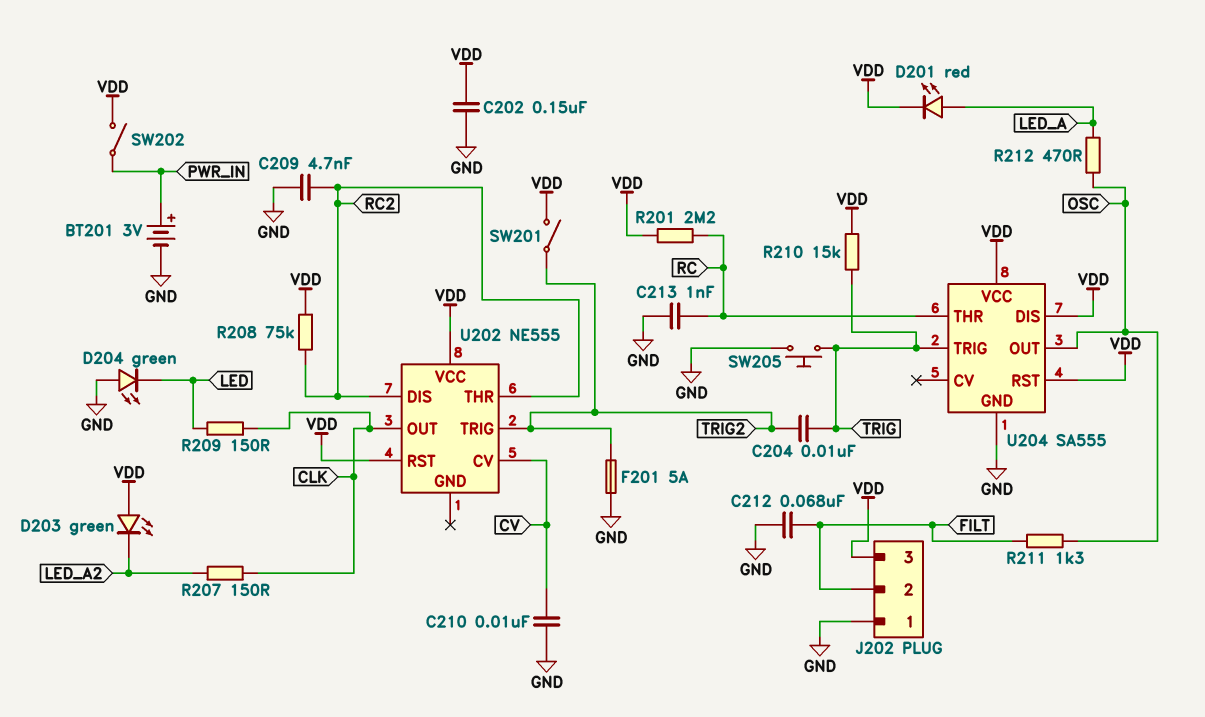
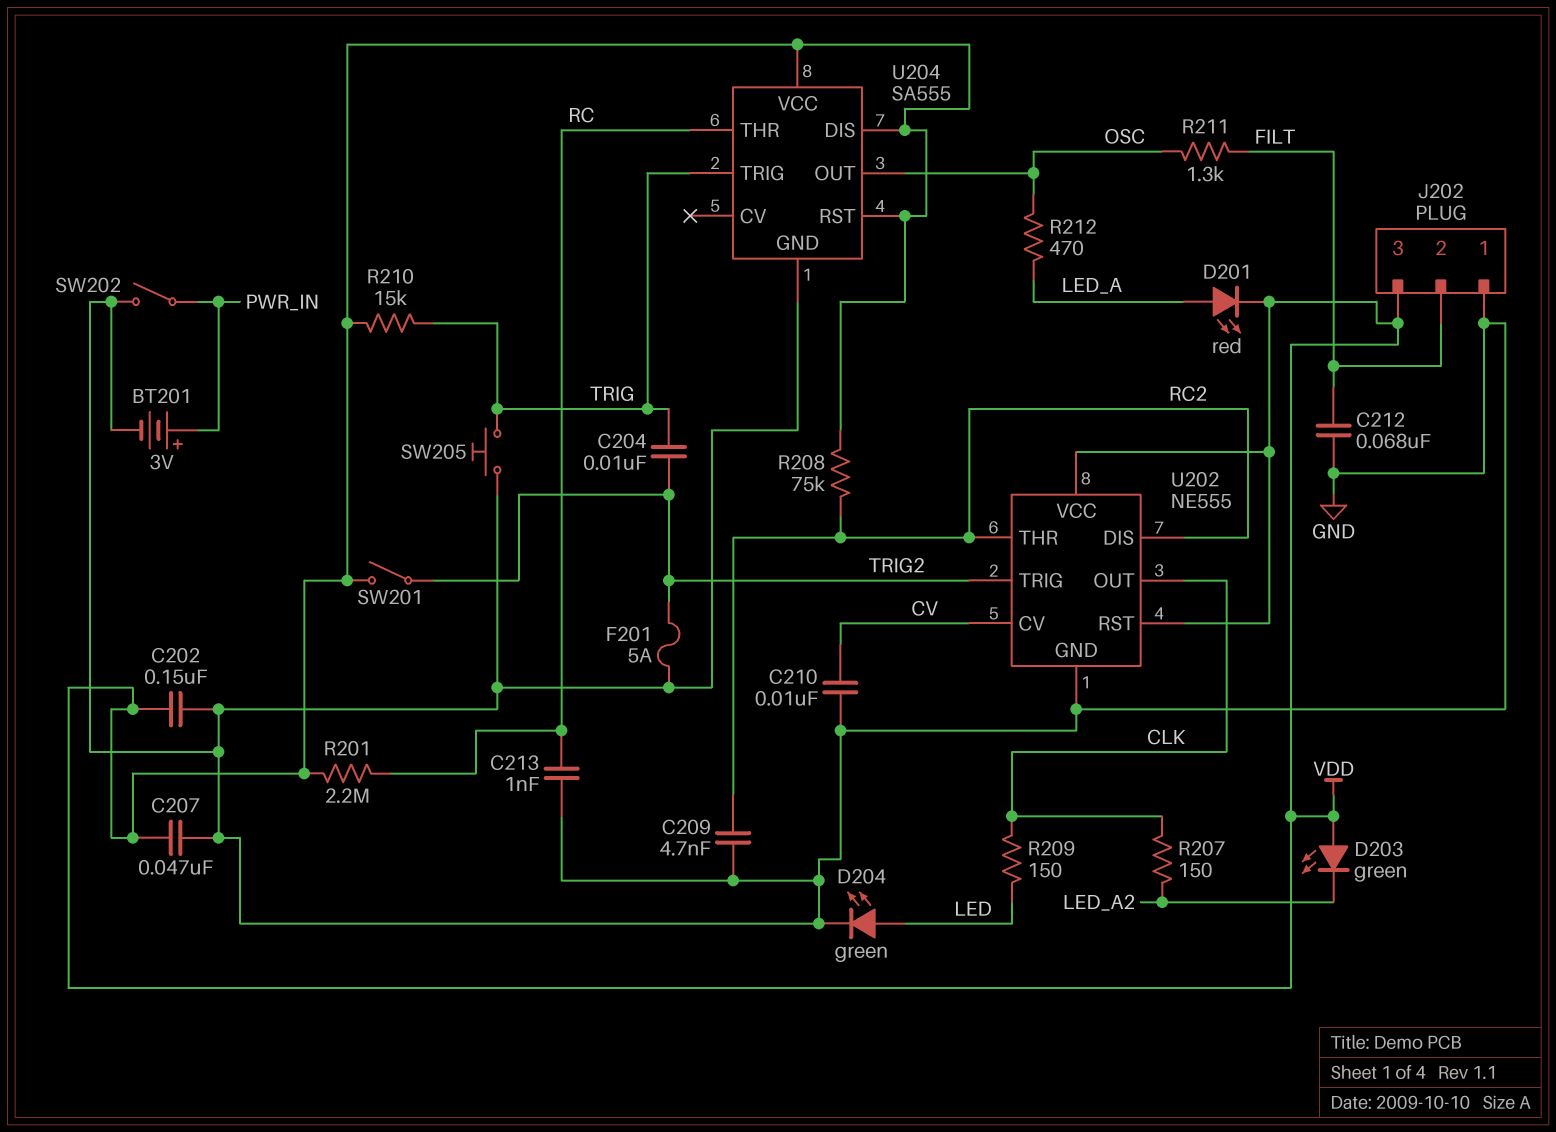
C207: none -> 47nF (GND, VDD)
D204: LED green (A GND, K LED) -> LED green (A LED, K GND)
SW202: switch (PWR_IN, VDD) -> switch (GND, PWR_IN)
U202 pin GND: none -> GND

